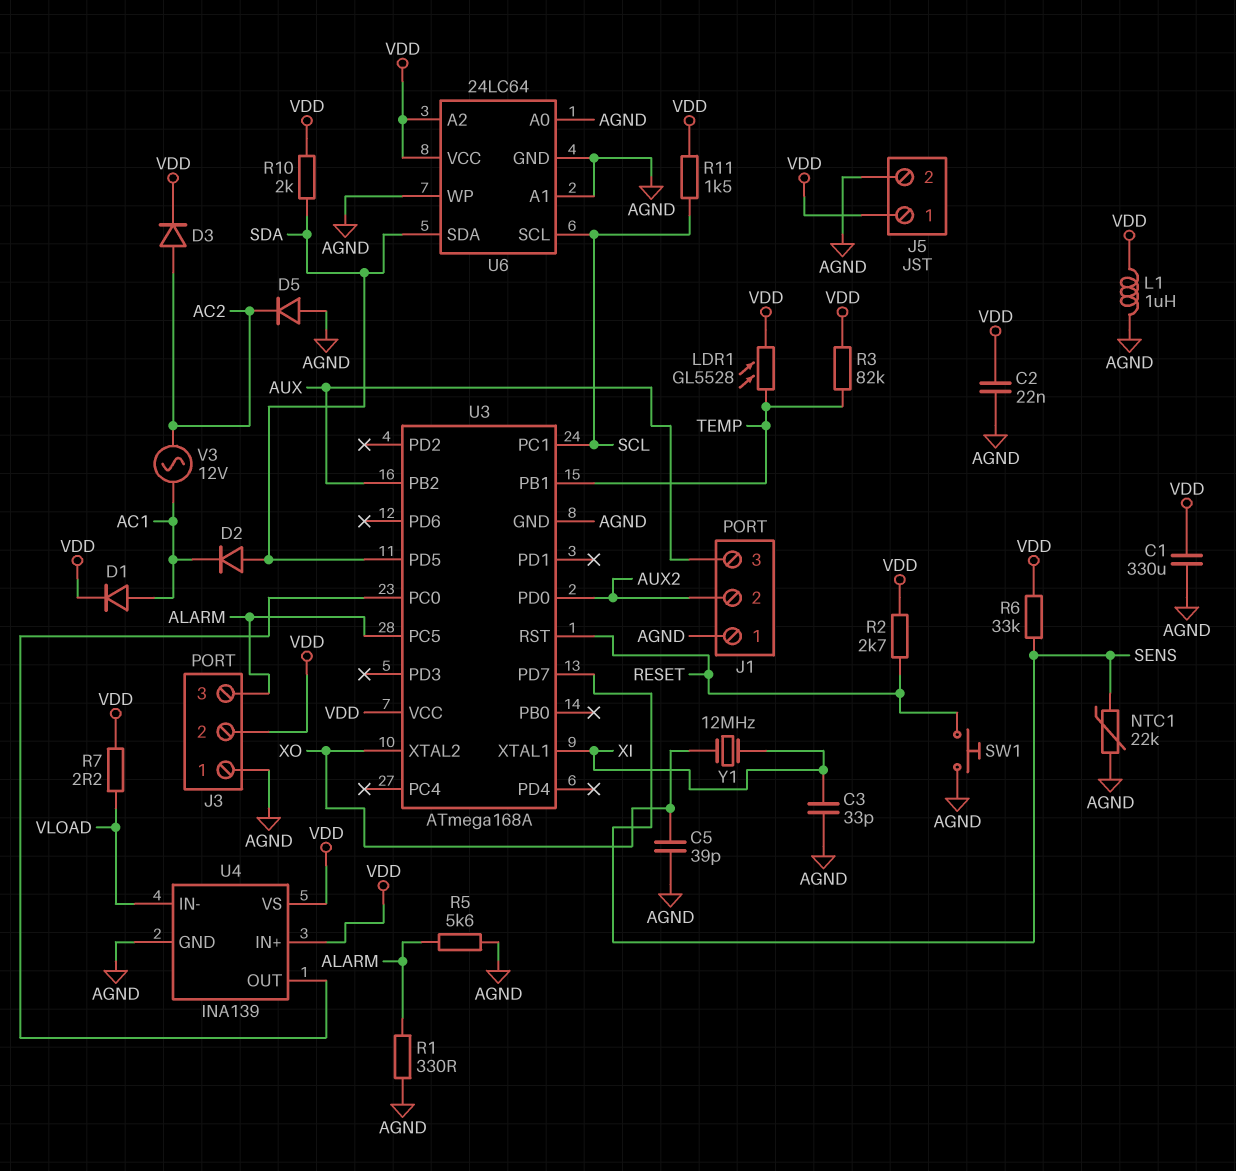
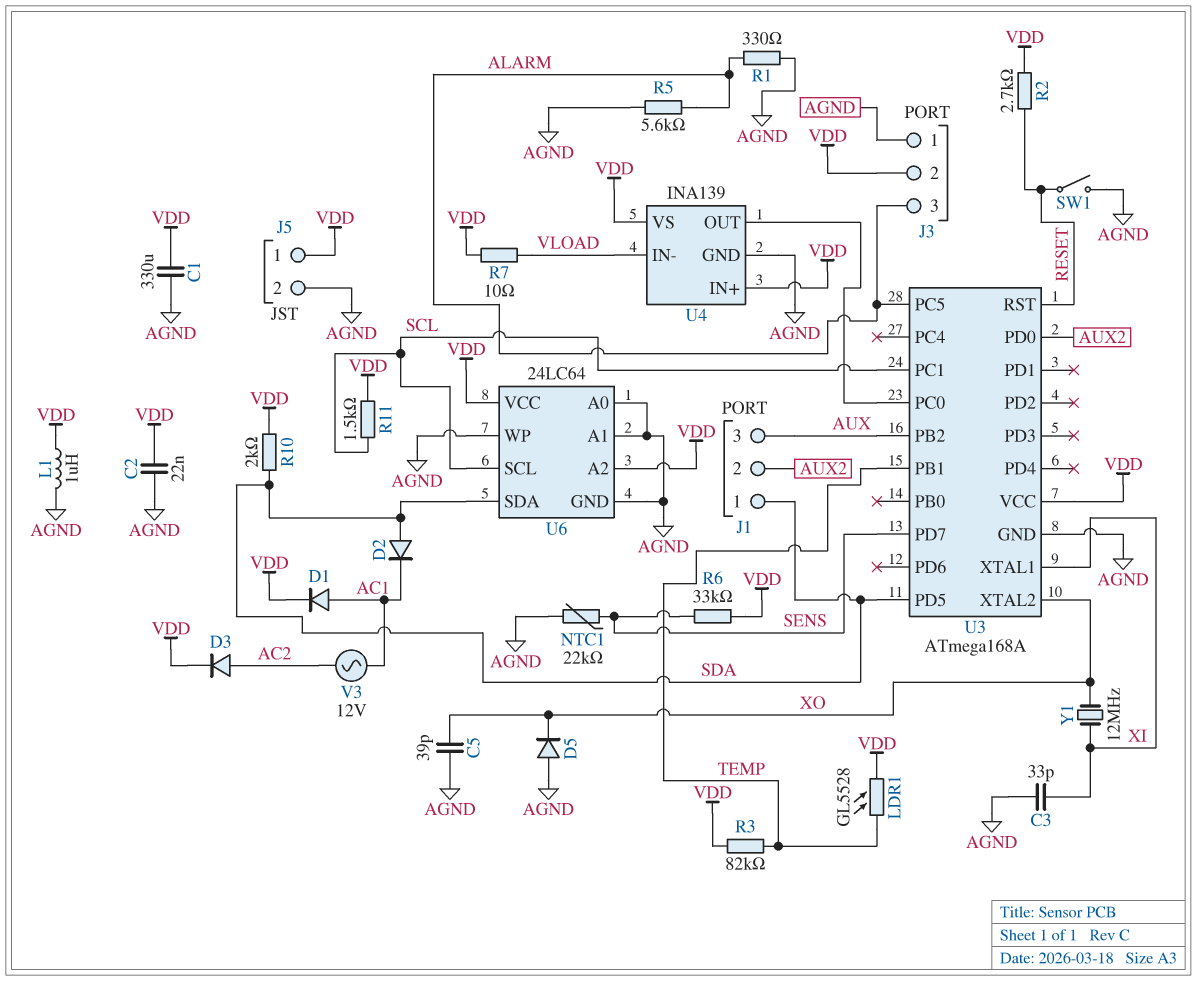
D5: diode (A AGND, K AC2) -> diode (A AGND, K XO)
J1 pin 1: AGND -> SDA
R7: 2.2 (VDD, VLOAD) -> 10 (VDD, VLOAD)
SW1: button (AGND, RESET) -> switch (AGND, RESET)

